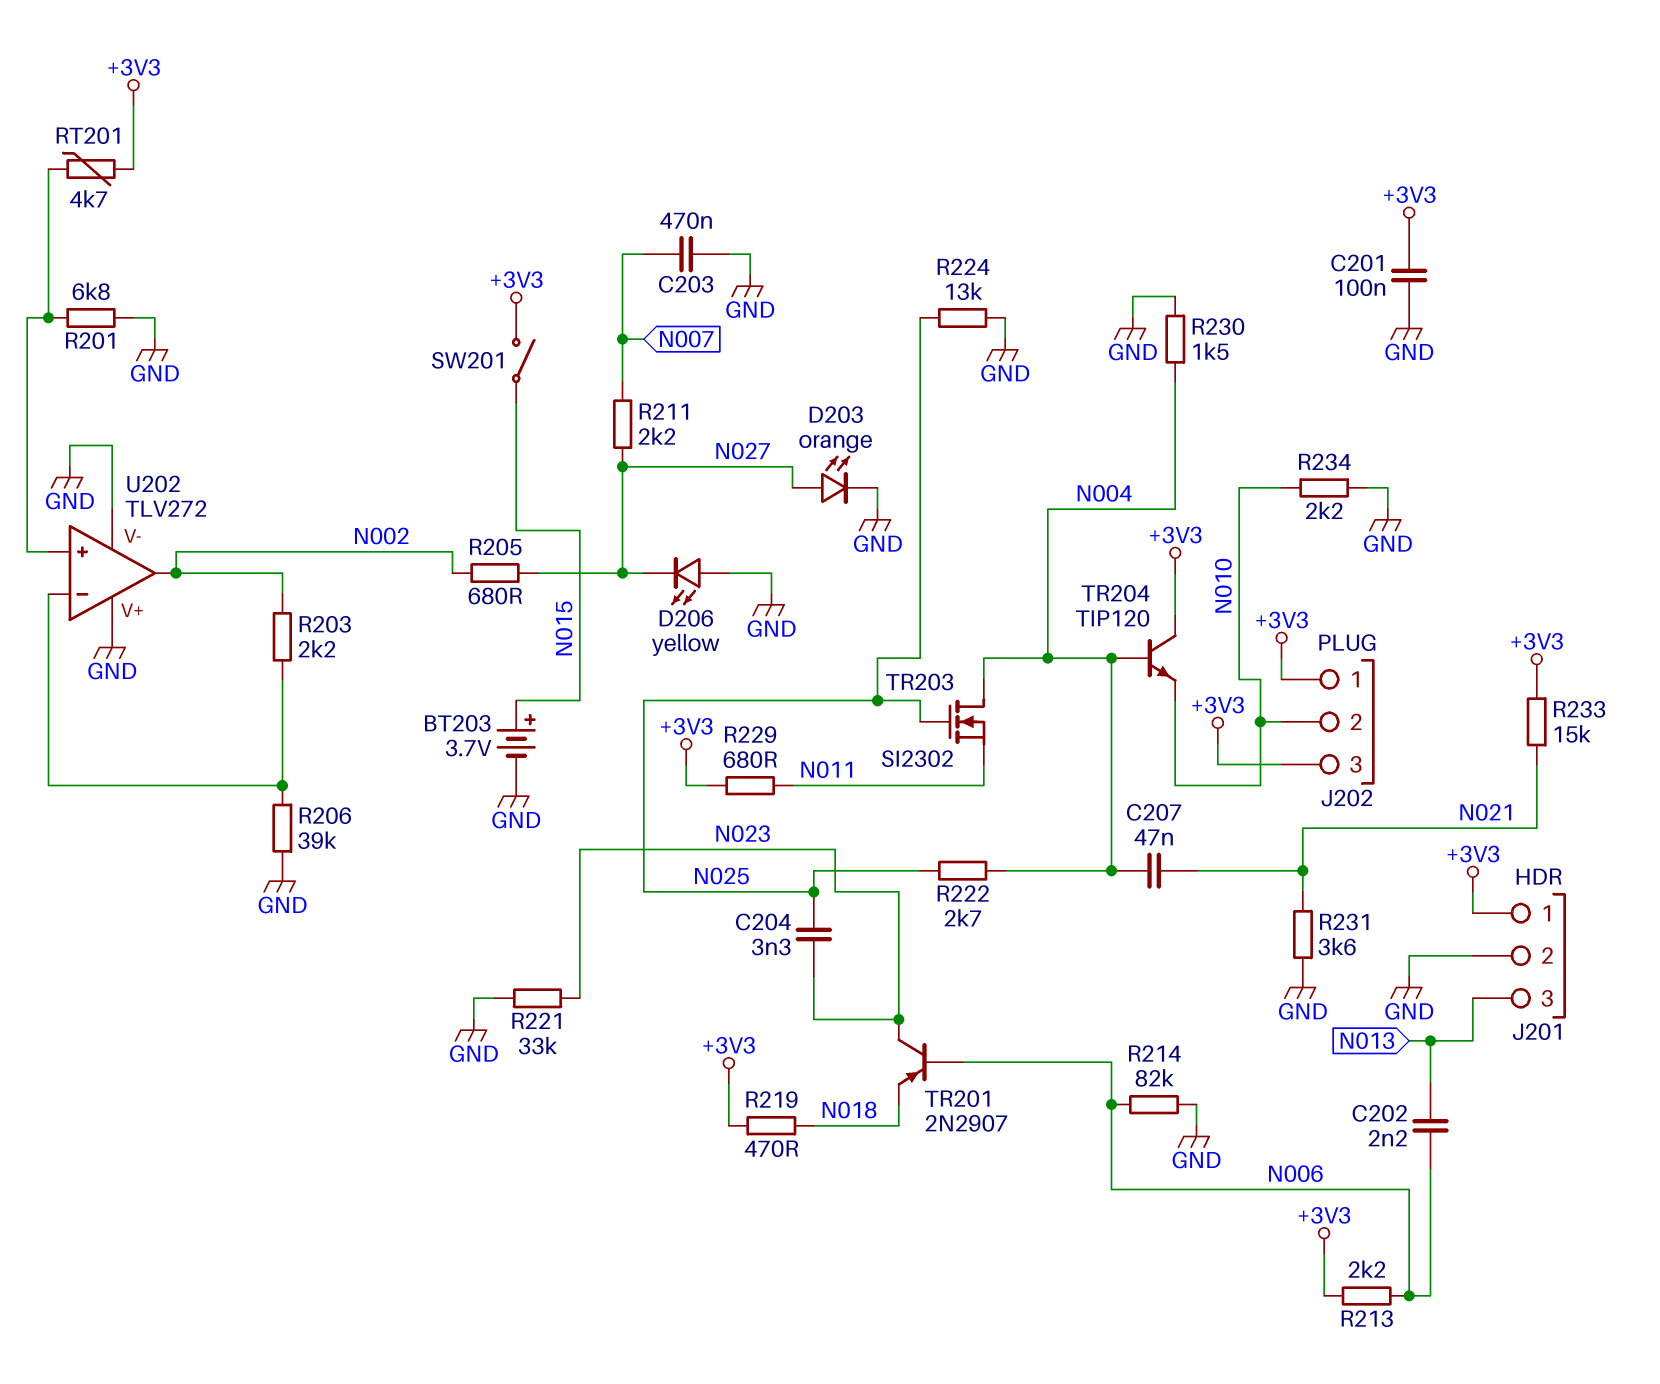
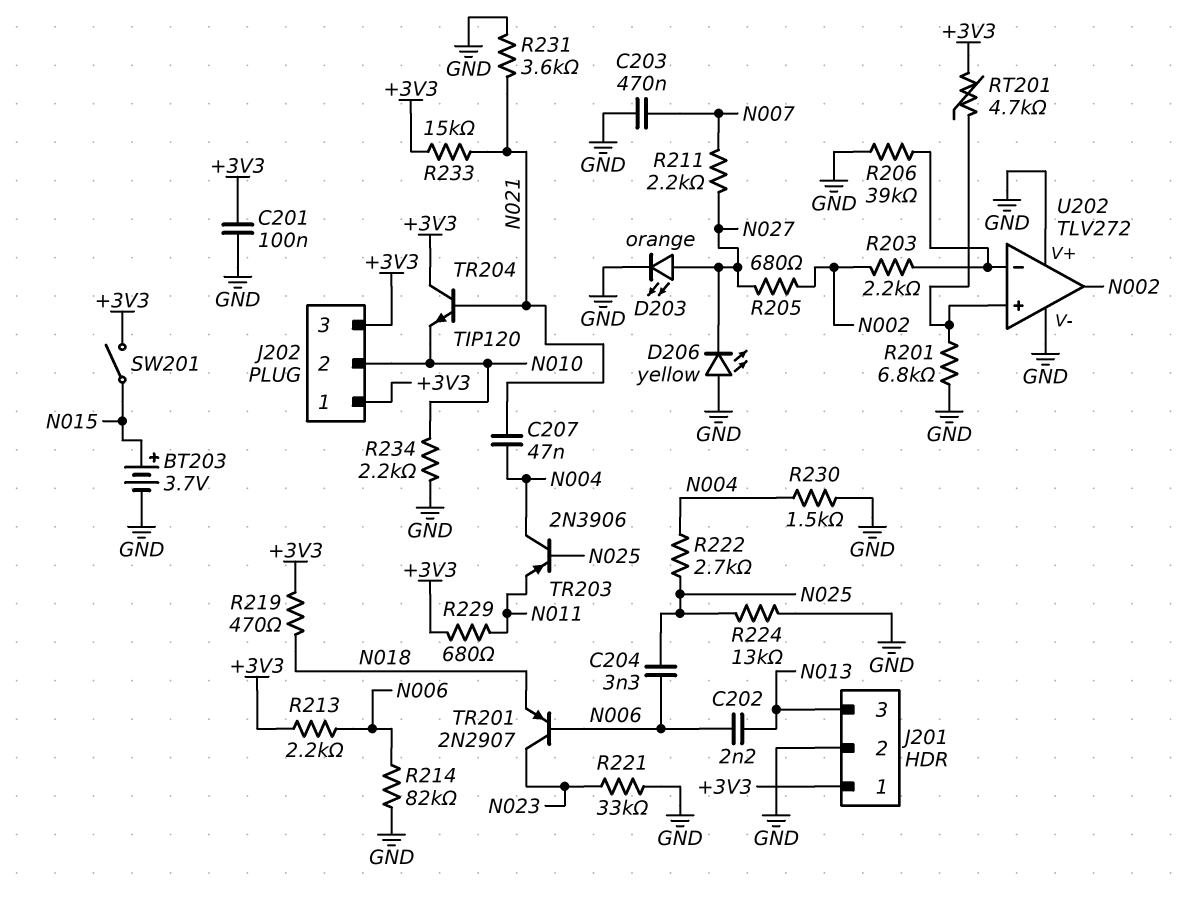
C204: 3.3nF (N023, N025) -> 3.3nF (N006, N025)
TR203: NMOS SI2302 (G N025, D N004, S N011) -> PNP 2N3906 (B N025, C N004, E N011)
TR204: NPN TIP120 (B N004, C +3V3, E N010) -> NPN TIP120 (B N021, C +3V3, E N010)

